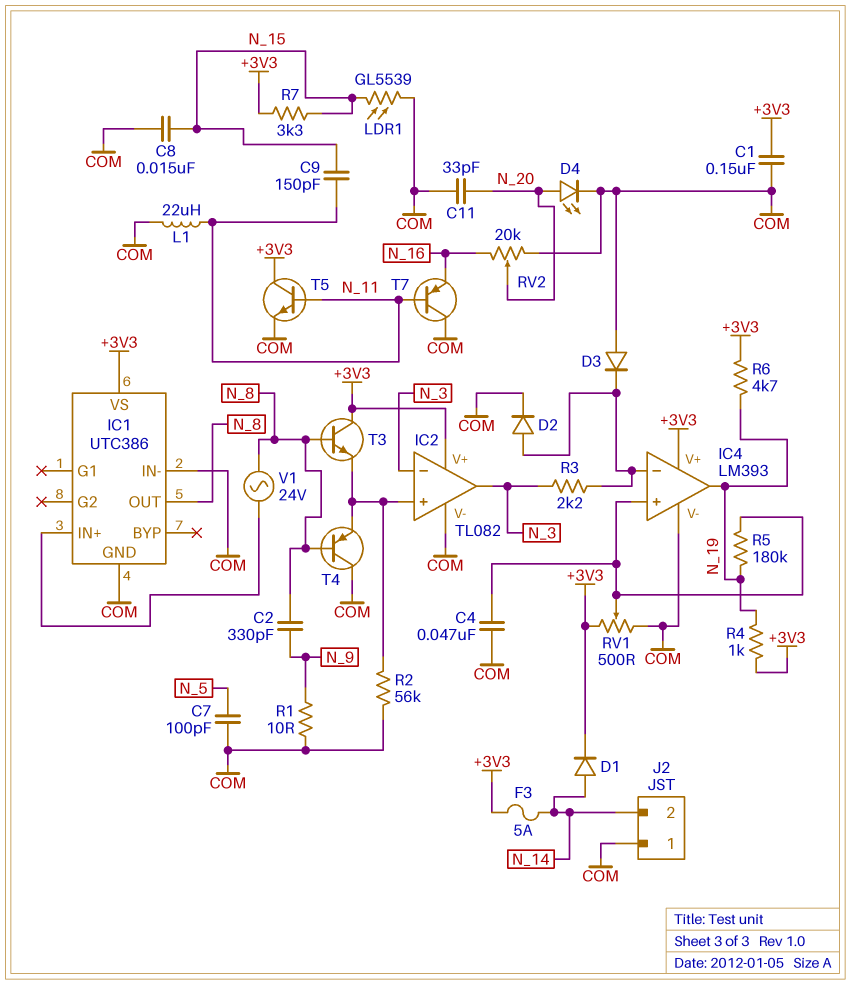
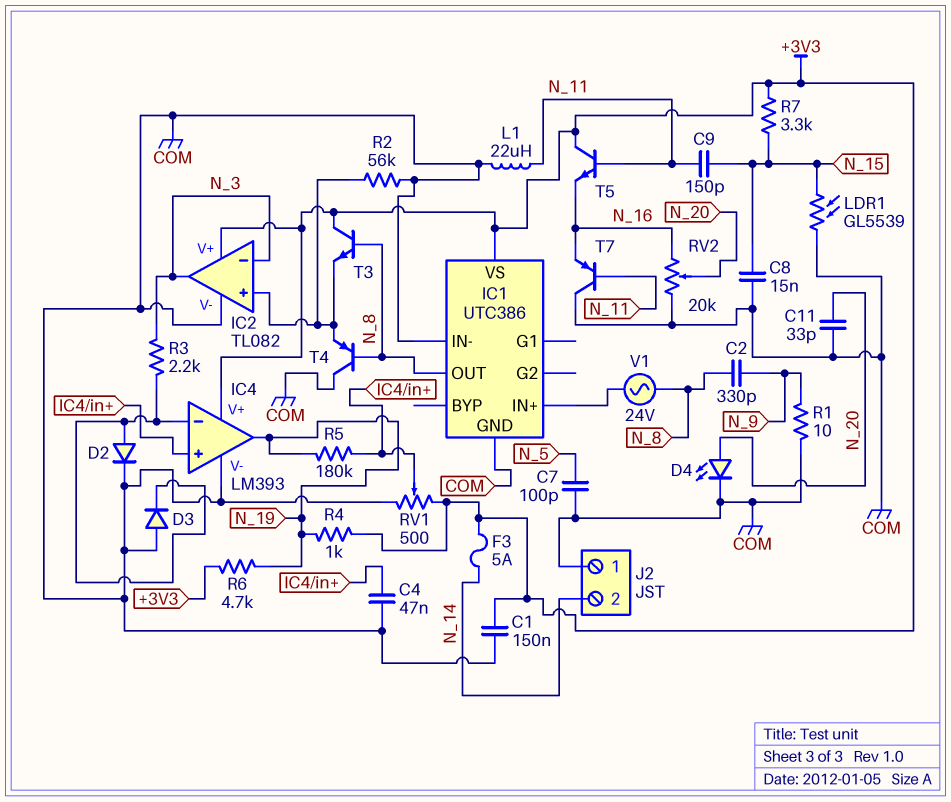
D1: diode (A N_14, K +3V3) -> none
T5: NPN (B N_11, C +3V3, E COM) -> NPN (B N_11, C +3V3, E N_16)

